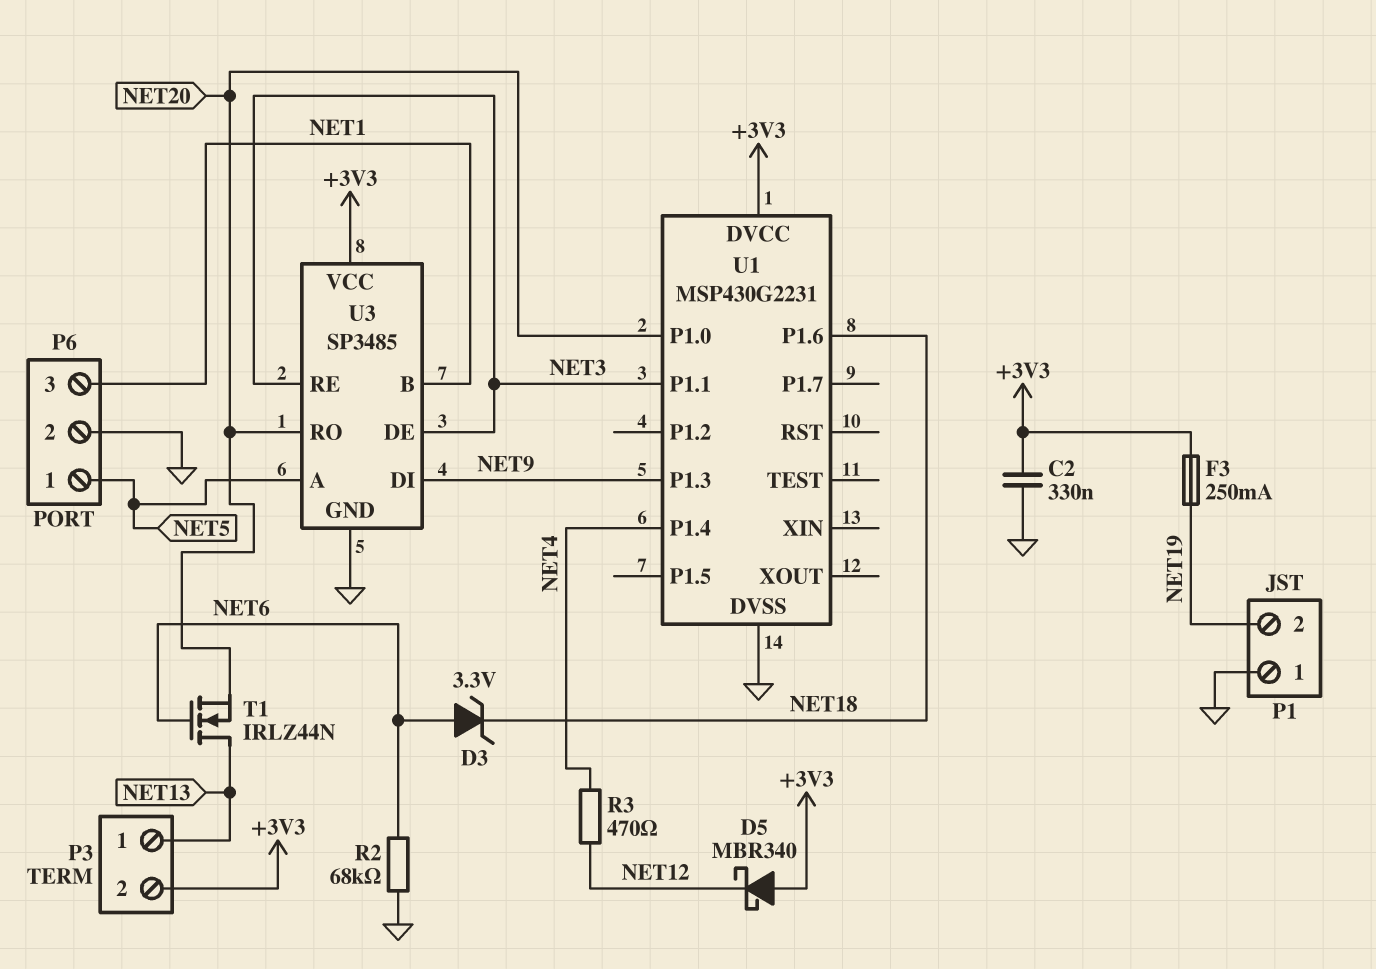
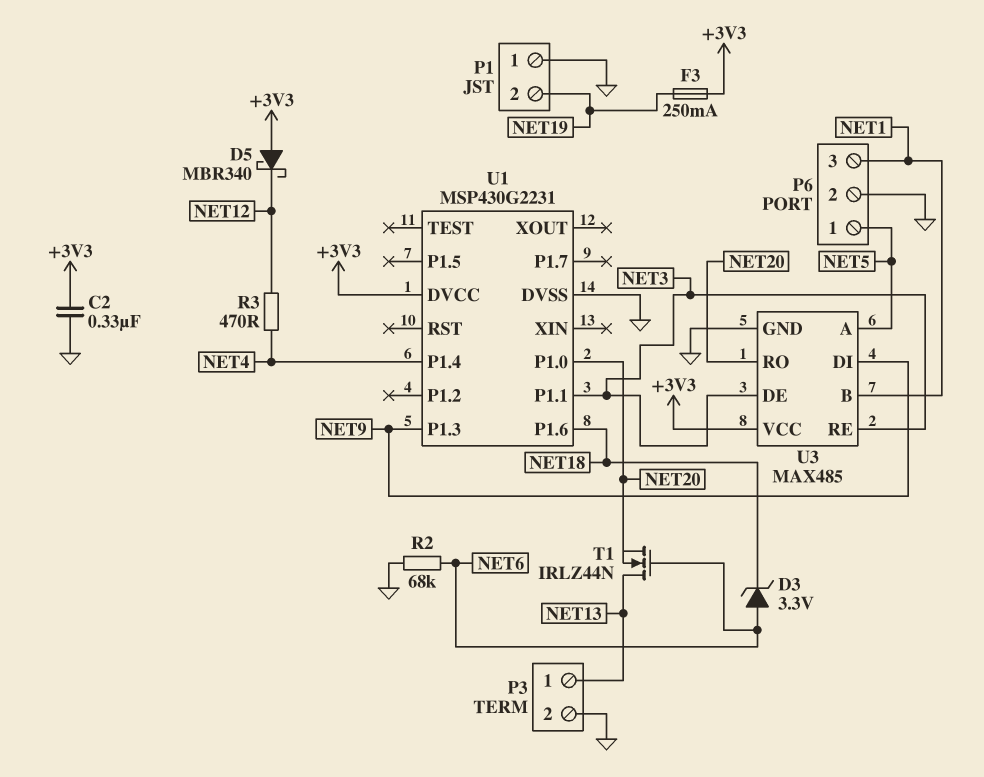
P3 pin 2: +3V3 -> GND
U3: SP3485 -> MAX485

